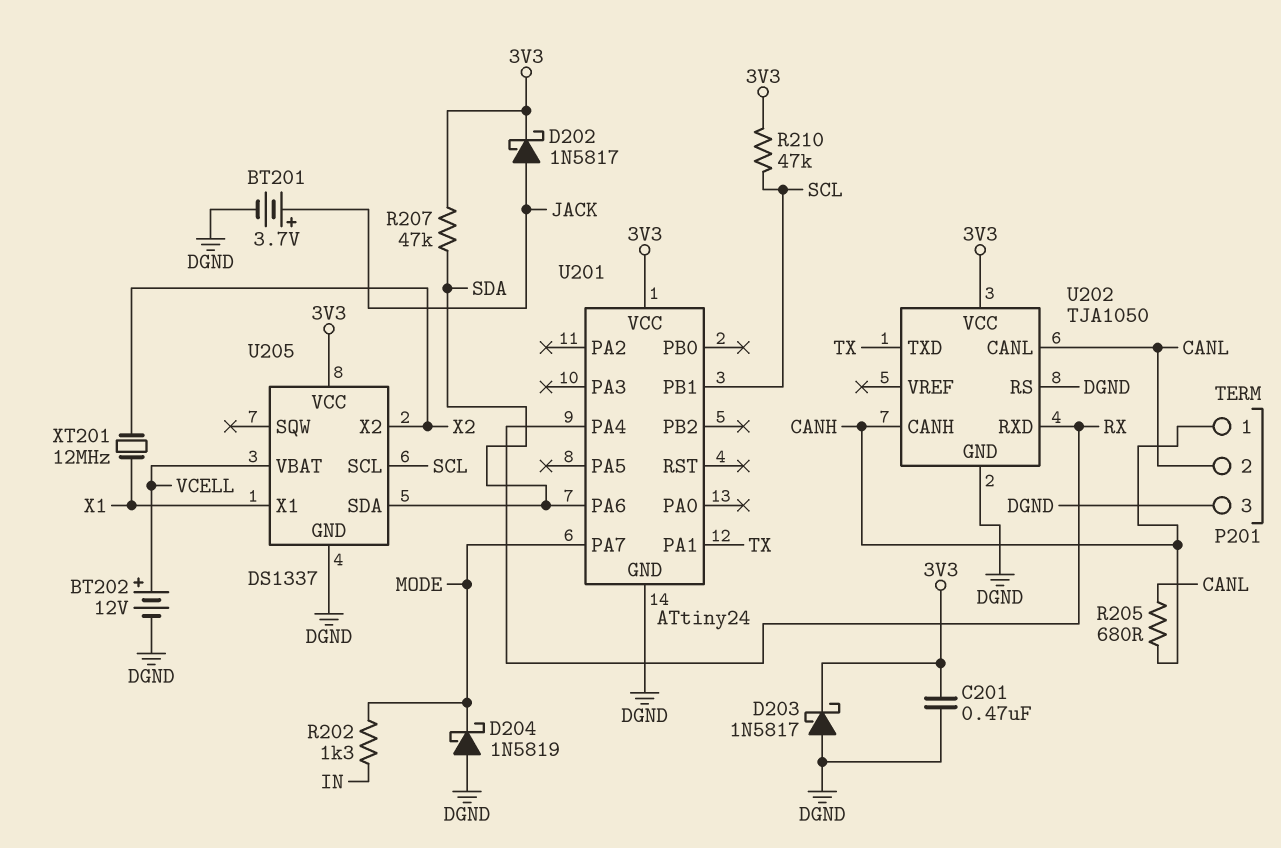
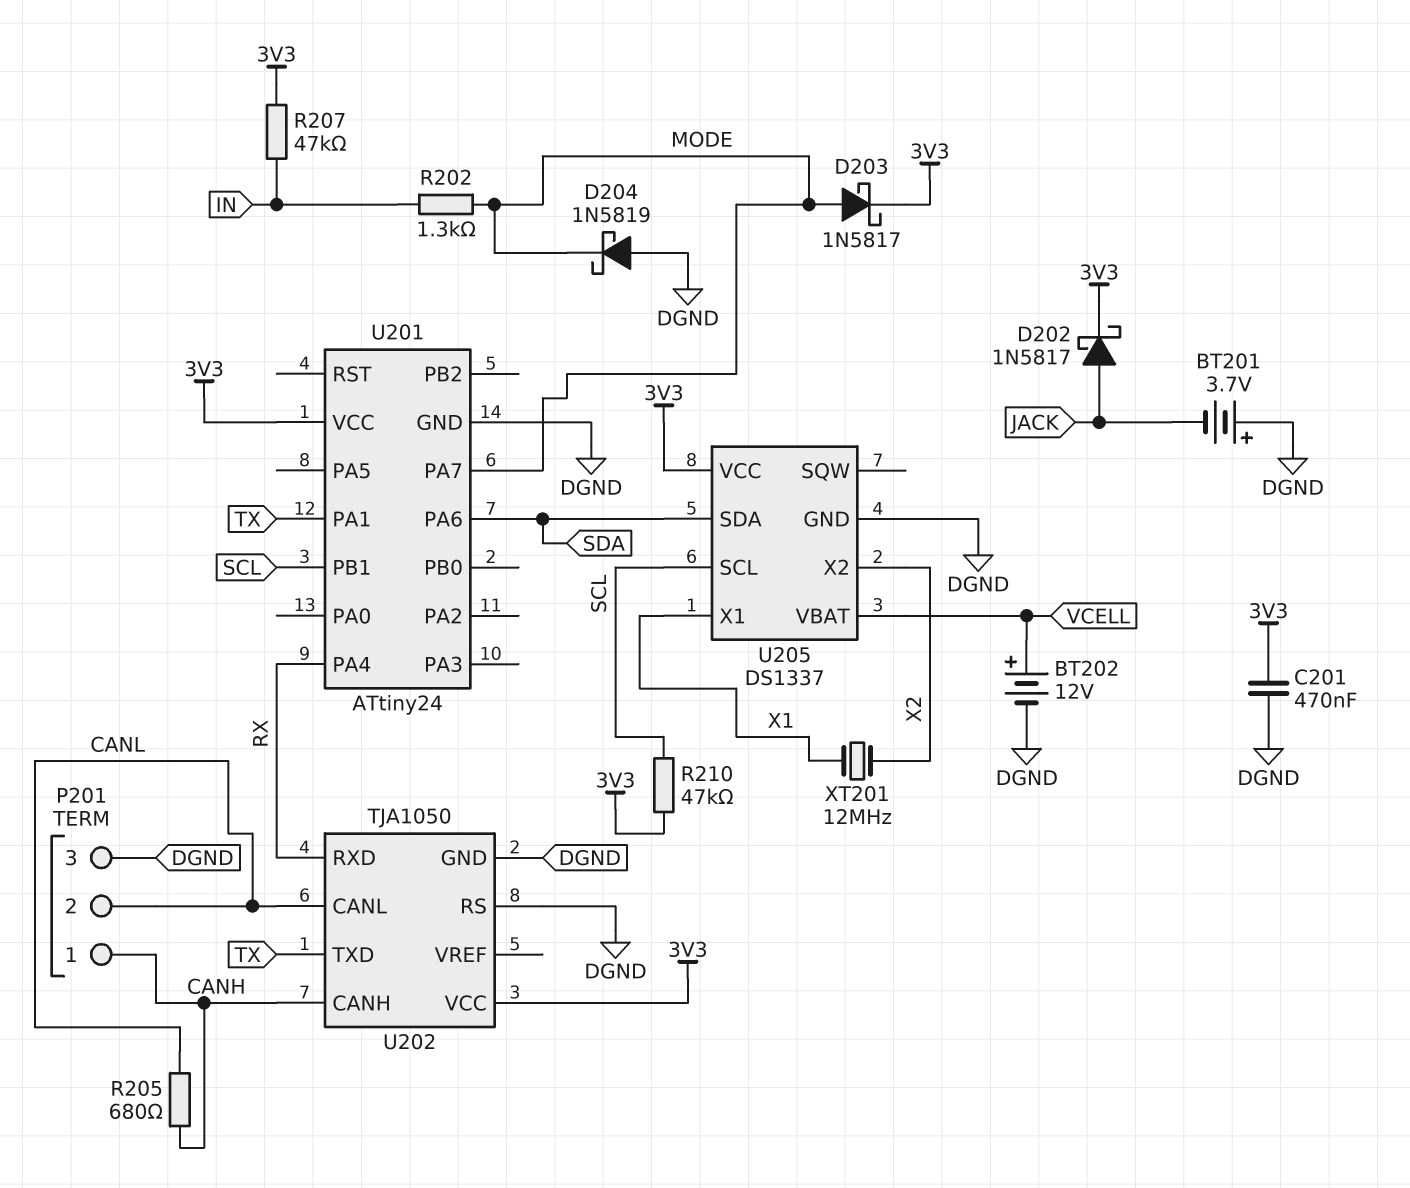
BT201: 3.7V (plus JACK, minus DGND) -> 3.7V (plus DGND, minus JACK)
D203: schottky 1N5817 (A DGND, K 3V3) -> schottky 1N5817 (A MODE, K 3V3)
R207: 47k (3V3, SDA) -> 47k (3V3, IN)

